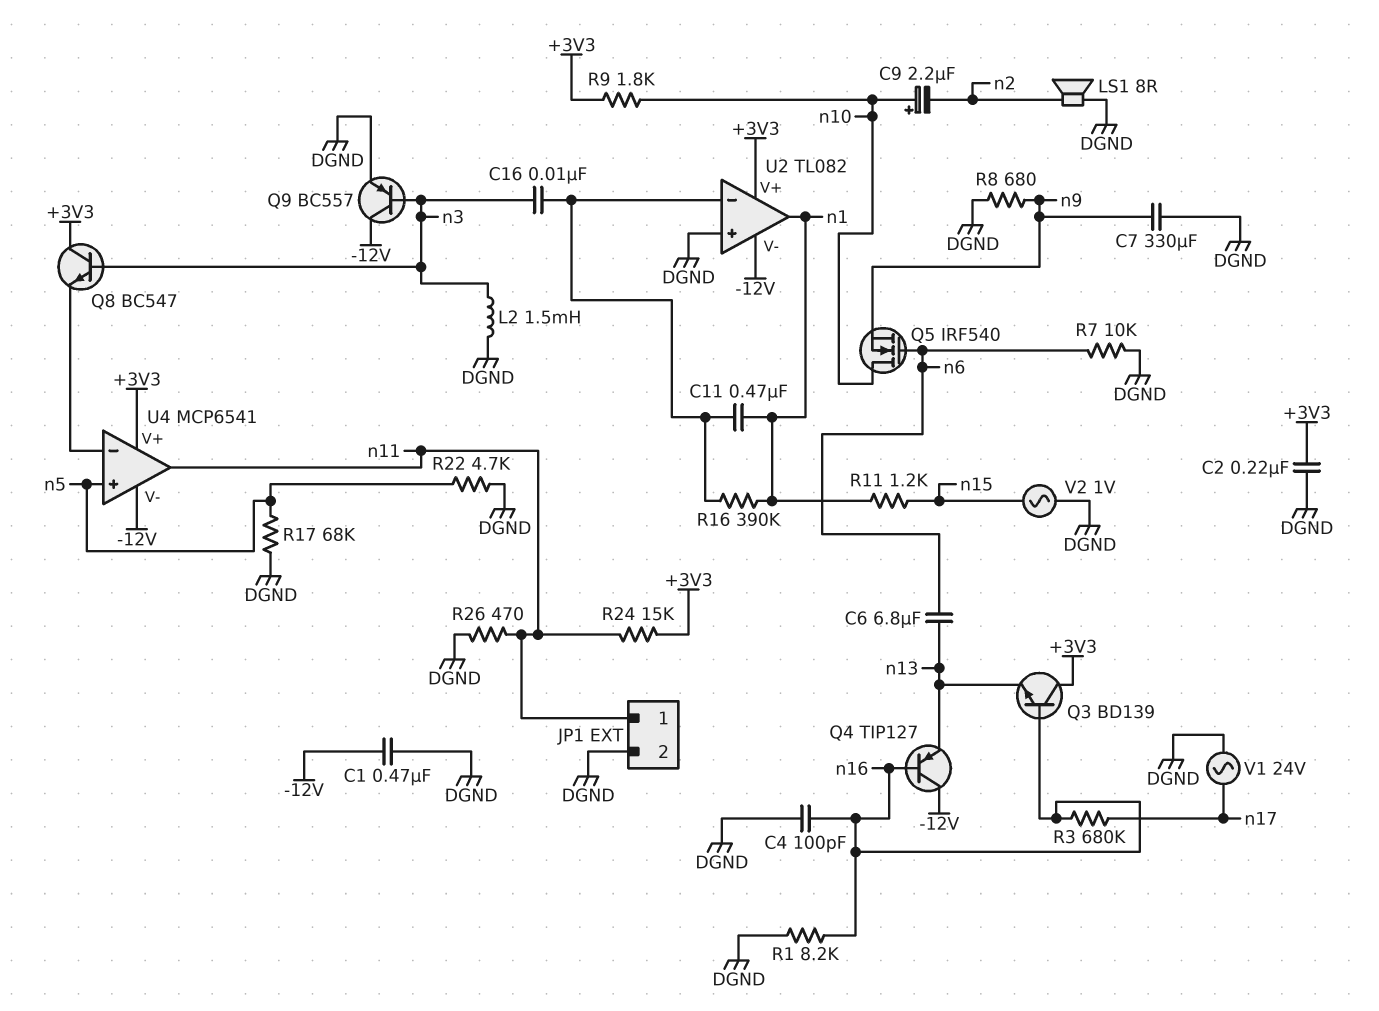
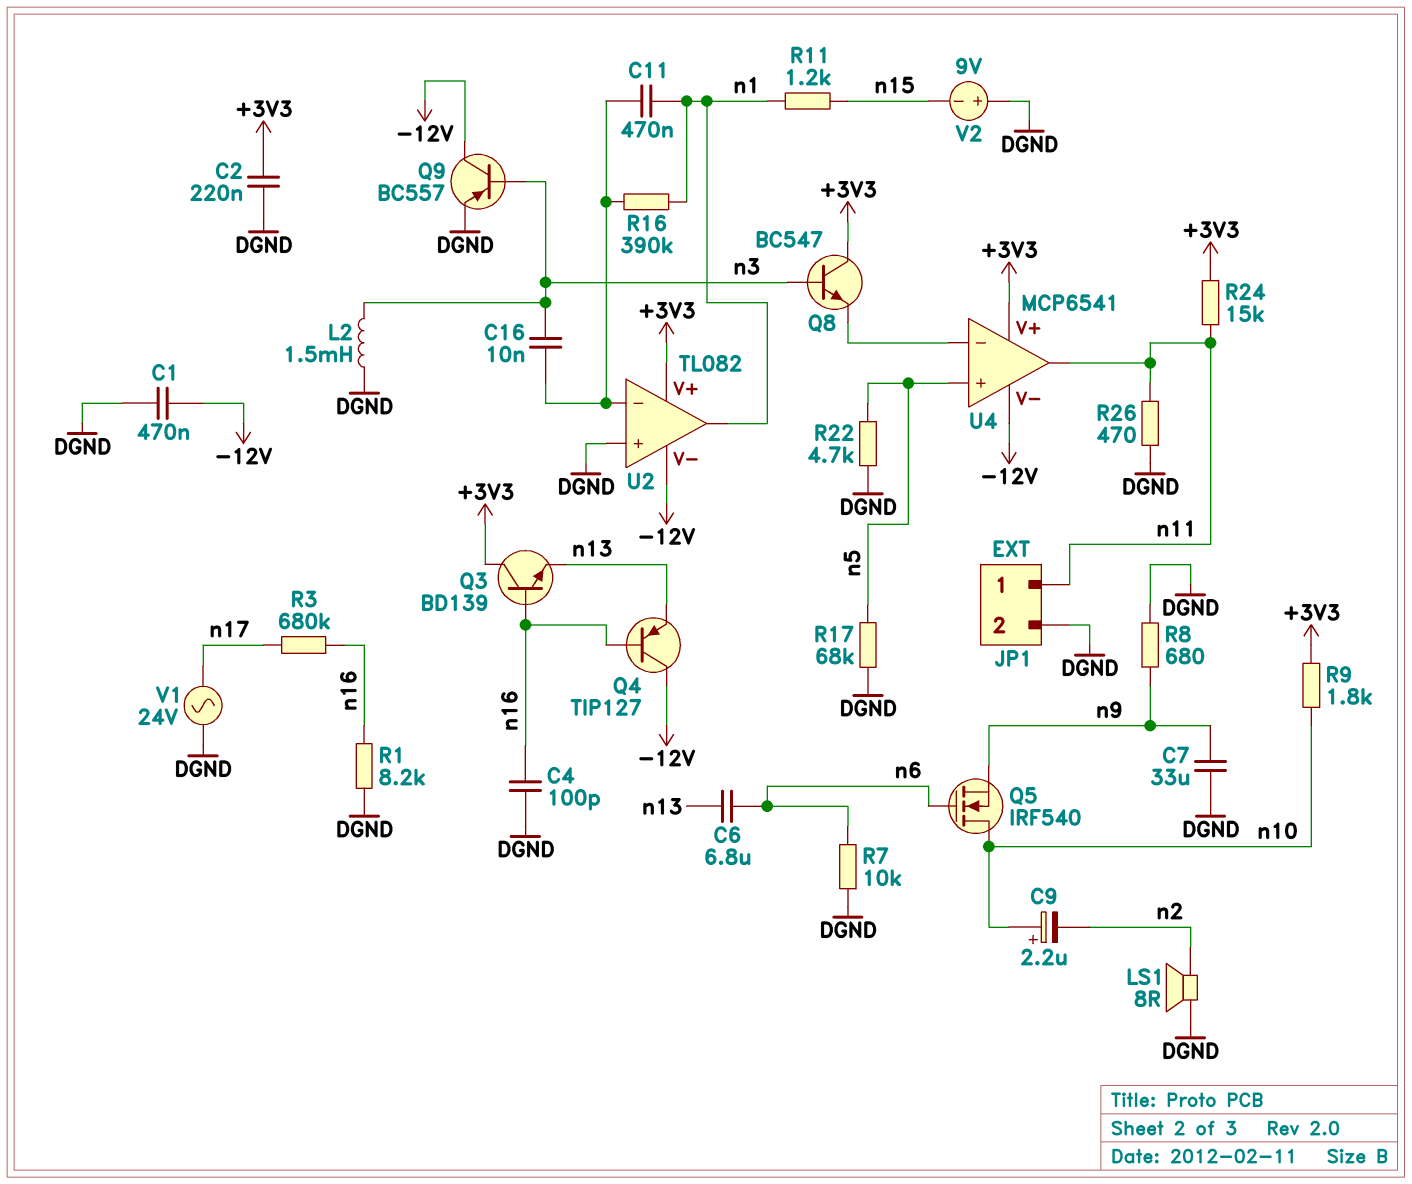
C7: 330uF (DGND, n9) -> 33uF (DGND, n9)
V2: AC 1V (DGND, n15) -> 9V (plus DGND, minus n15)

